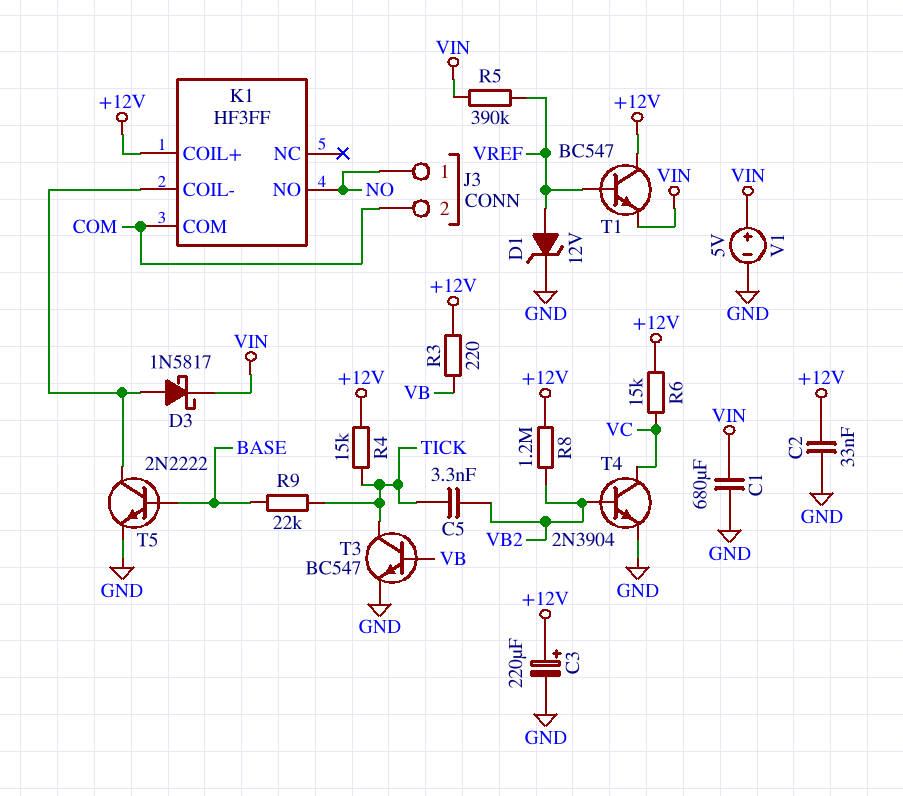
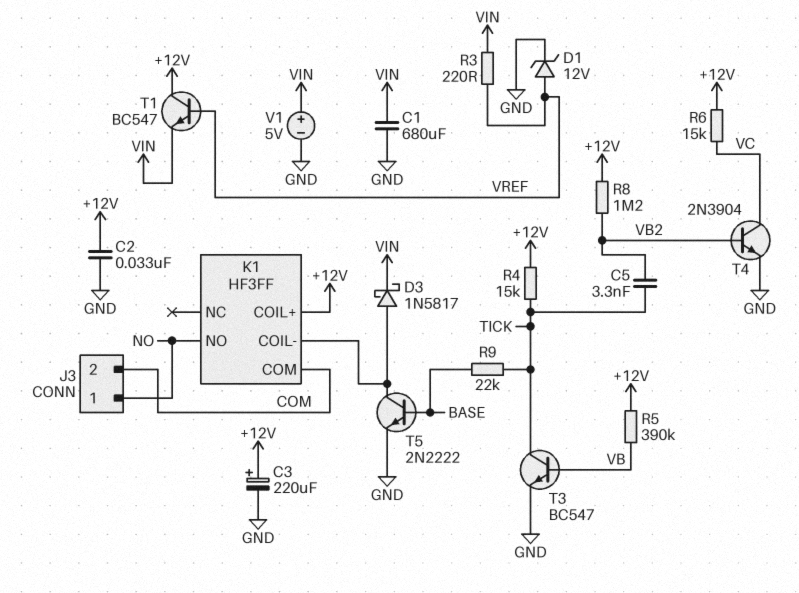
R3: 220 (+12V, VB) -> 220 (VIN, VREF)
R5: 390k (VIN, VREF) -> 390k (+12V, VB)

